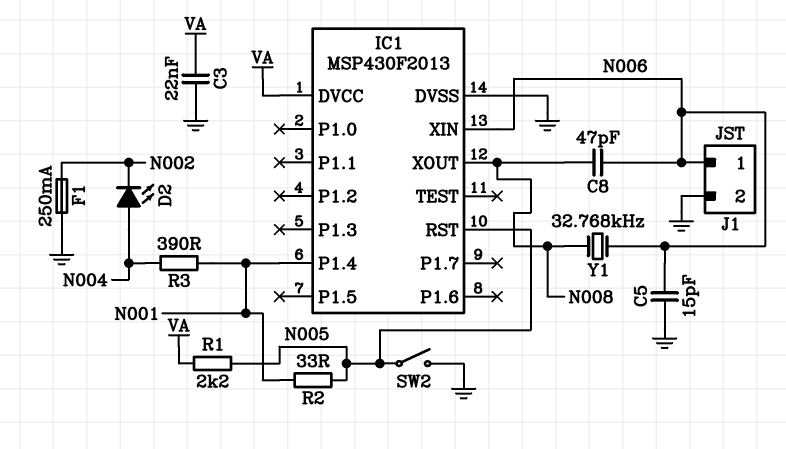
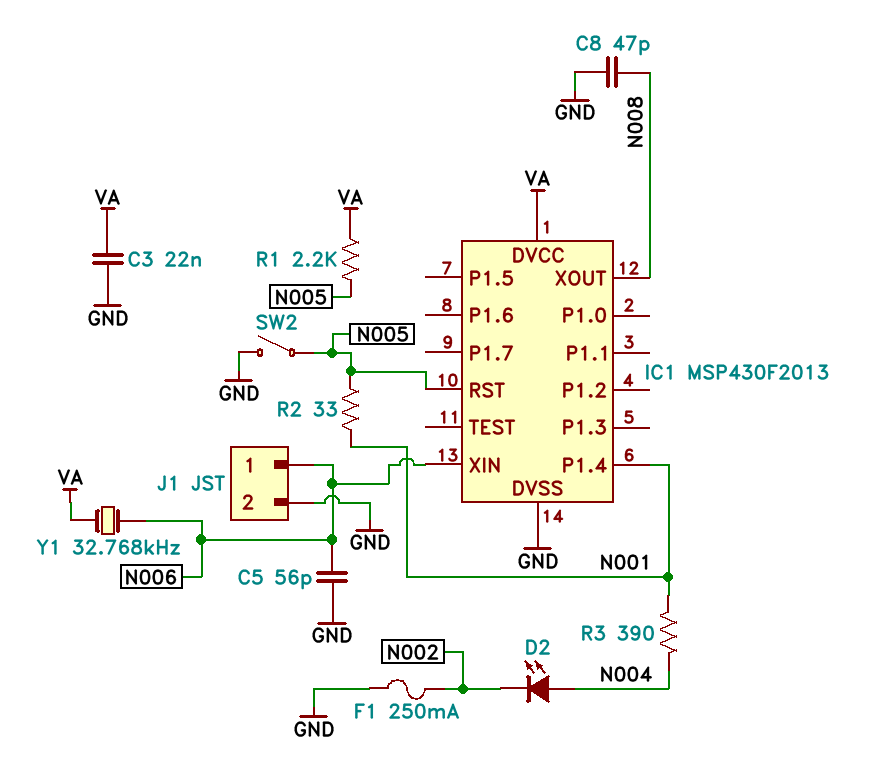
C5: 15pF (GND, N006) -> 56pF (GND, N006)
C8: 47pF (N006, N008) -> 47pF (GND, N008)
Y1: 32.768kHz (N006, N008) -> 32.768kHz (N006, VA)

